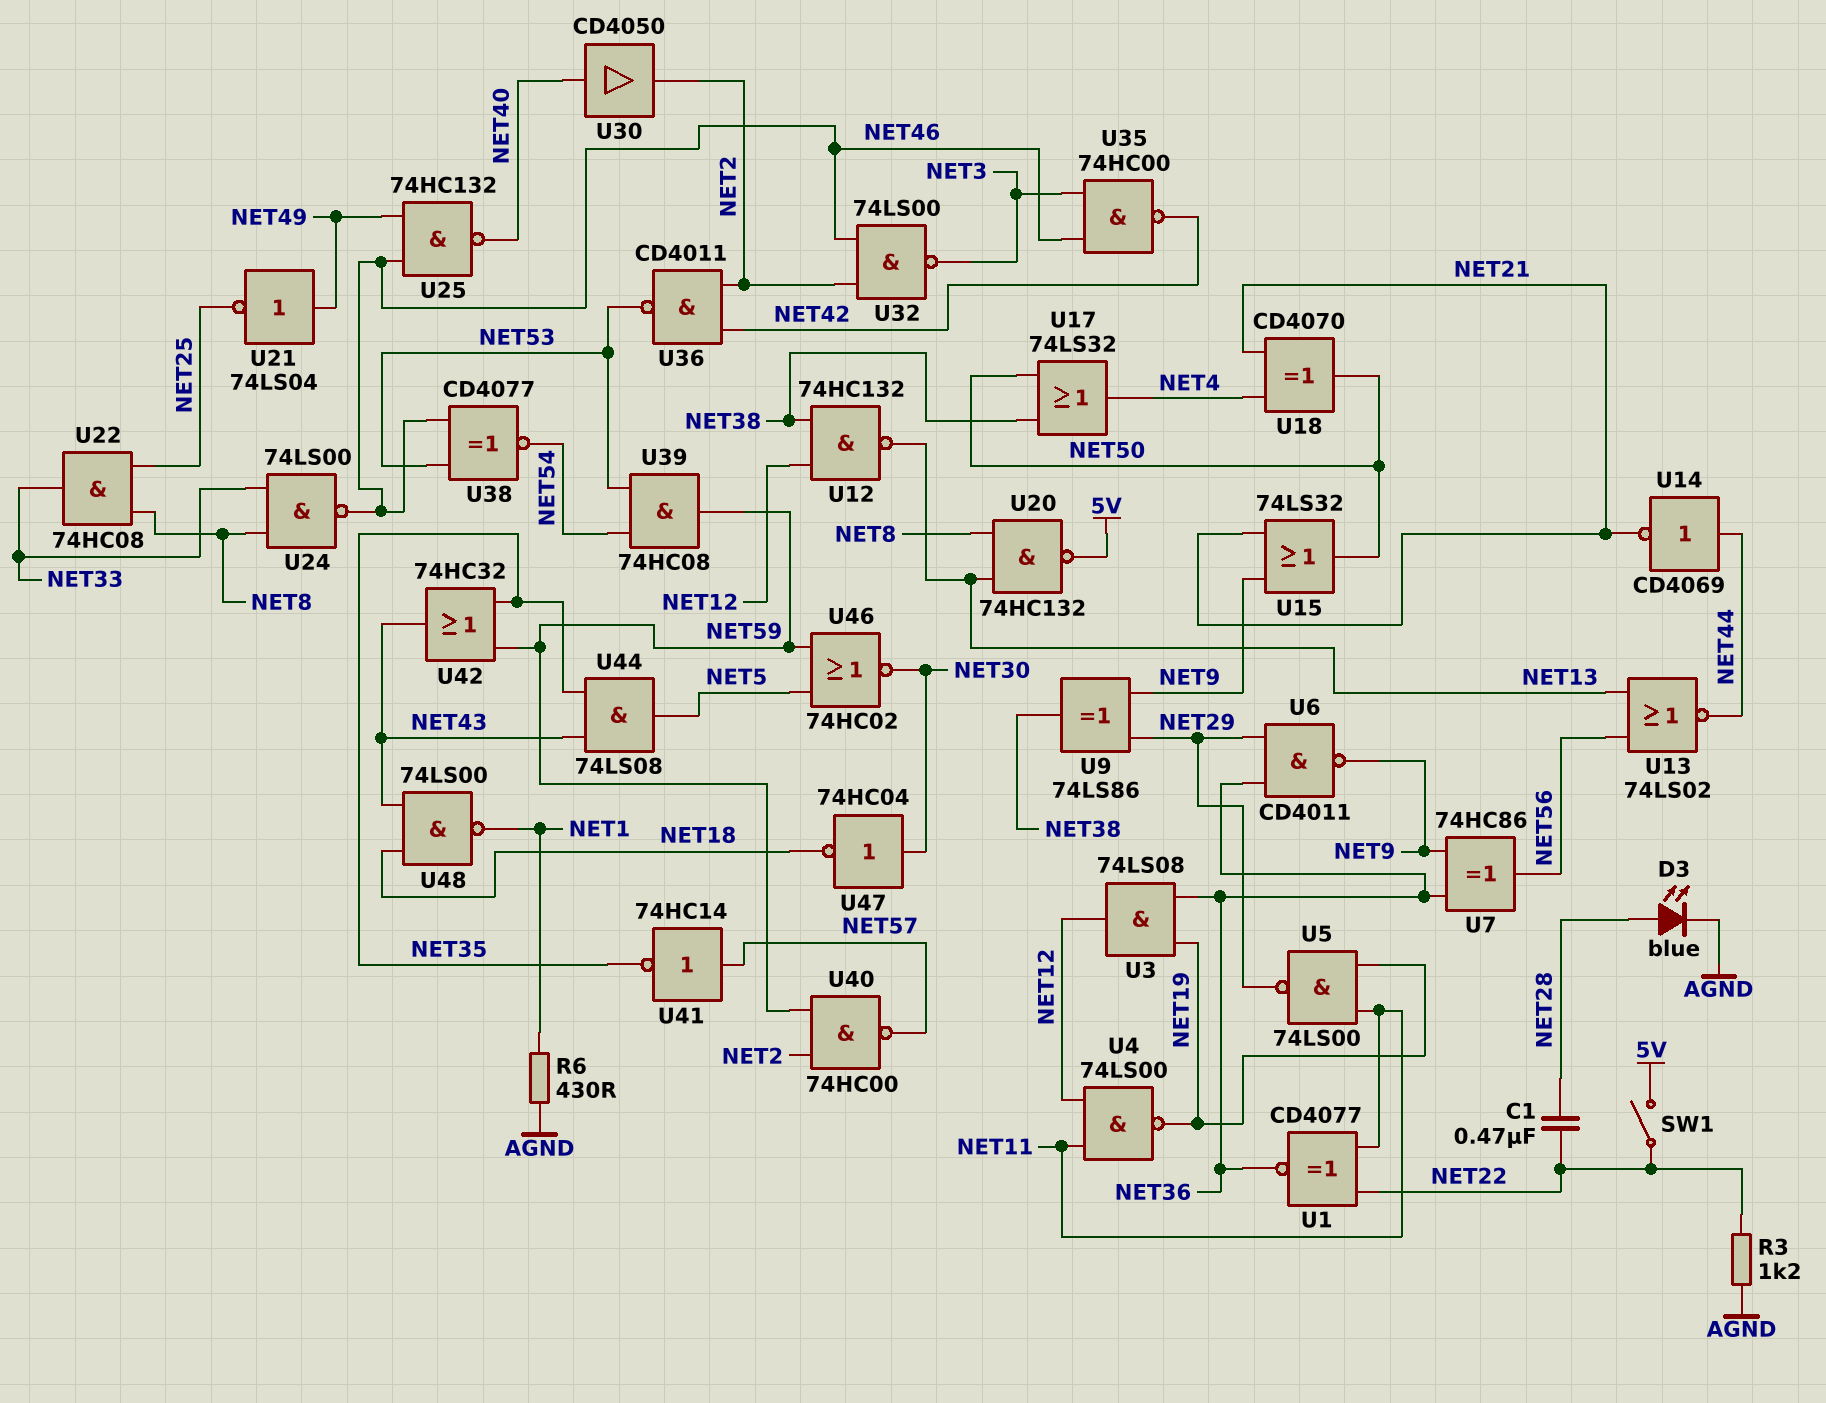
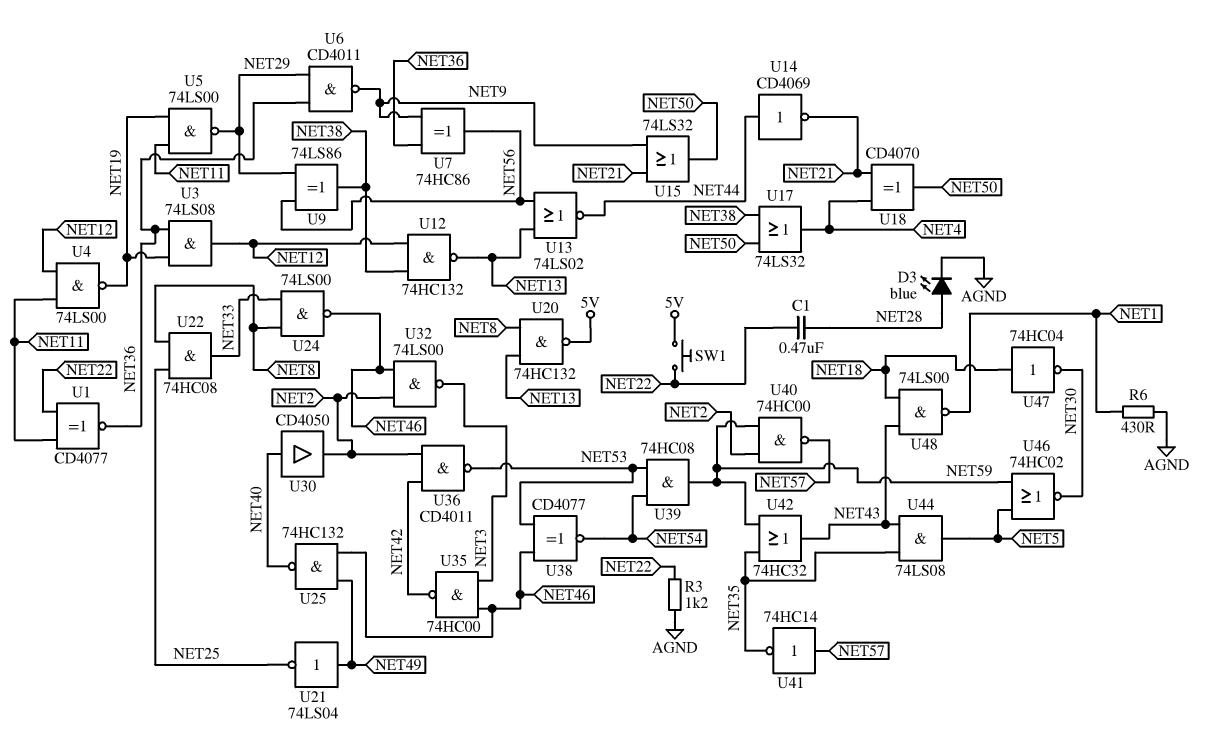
SW1: switch (5V, NET22) -> button (5V, NET22)
U9: XOR 74LS86 (in NET9, in NET29, out NET38) -> XOR 74LS86 (in NET29, in NET56, out NET38)
U47: NOT 74HC04 (in NET30, out NET18) -> NOT 74HC04 (in NET18, out NET30)

